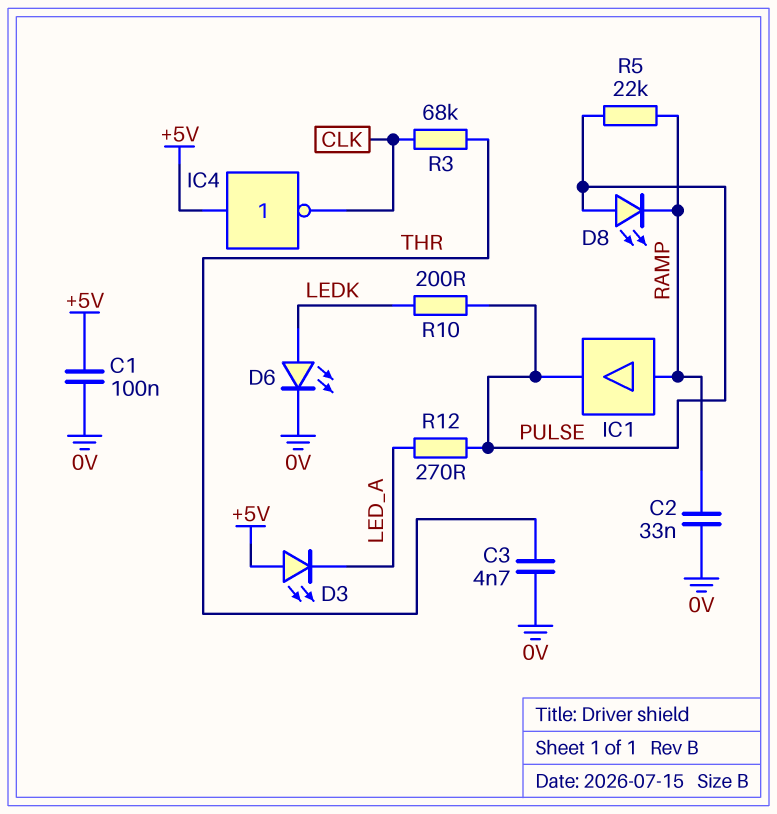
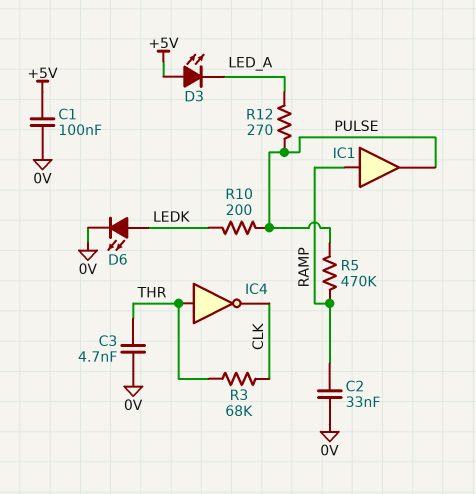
D8: LED (A PULSE, K RAMP) -> none
IC4: NOT (in +5V, out CLK) -> NOT (in THR, out CLK)
R5: 22k (PULSE, RAMP) -> 470k (PULSE, RAMP)

